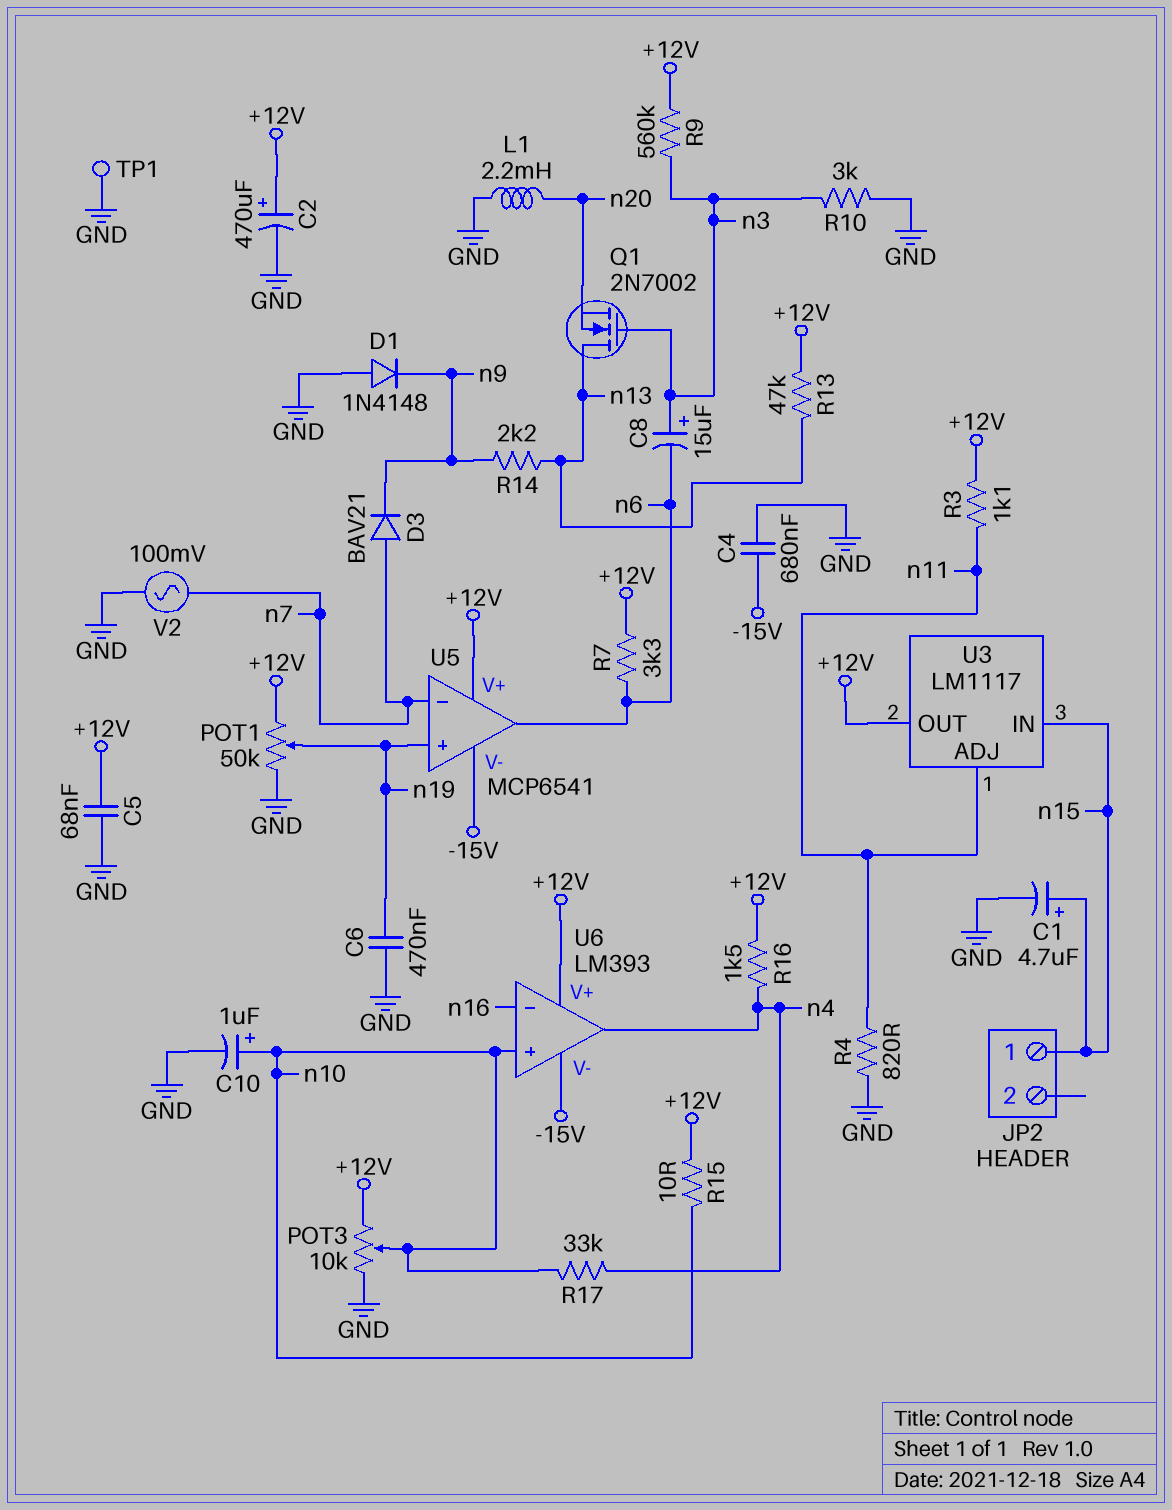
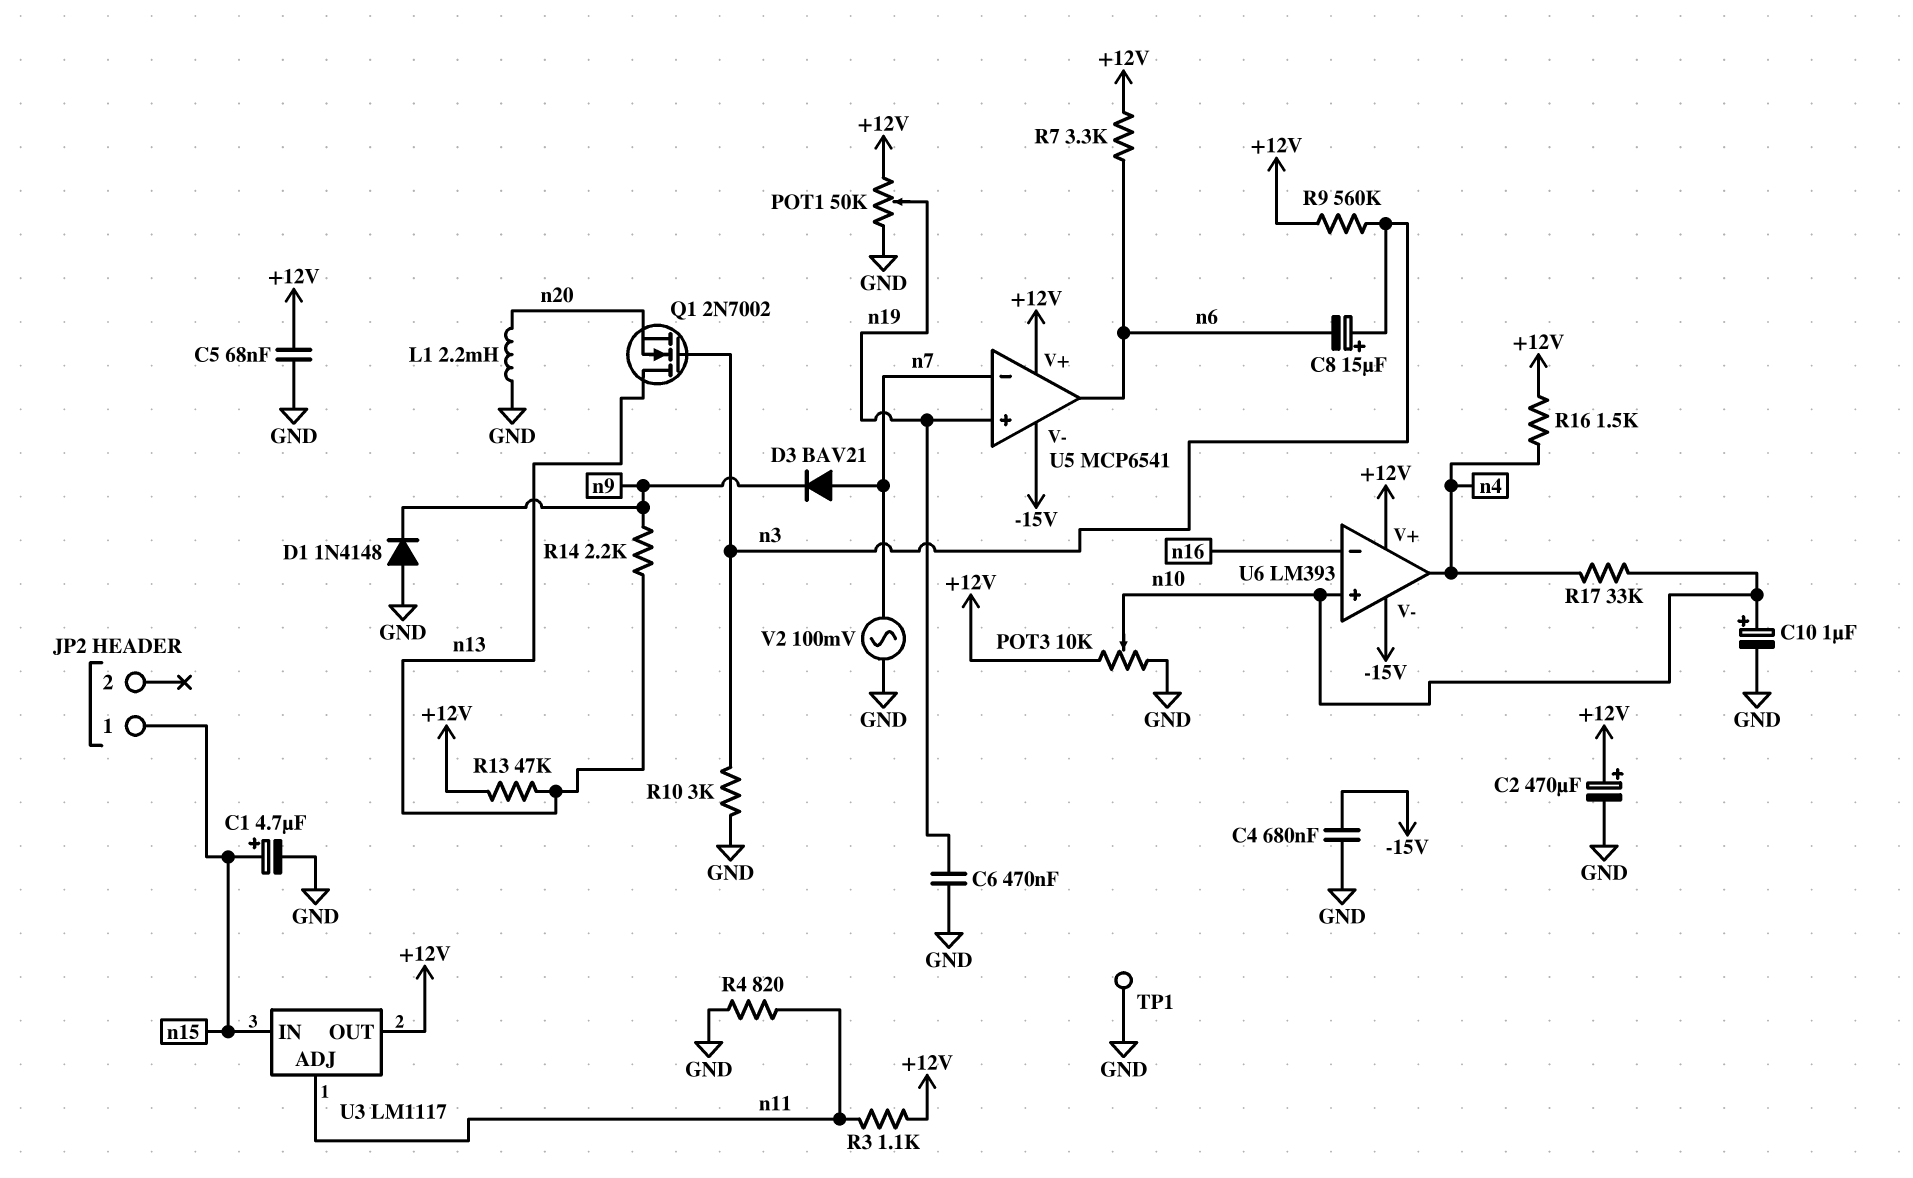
R15: 10 (+12V, n10) -> none

